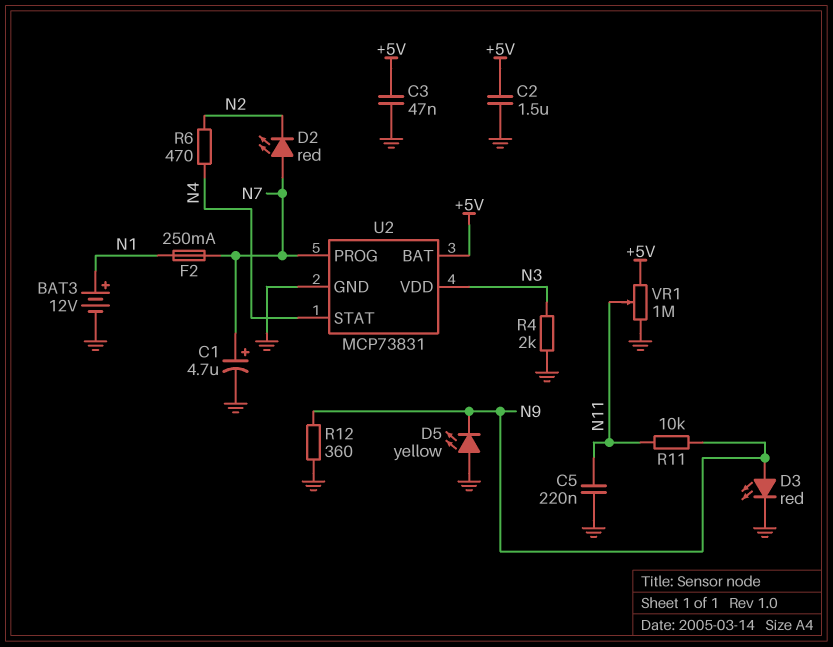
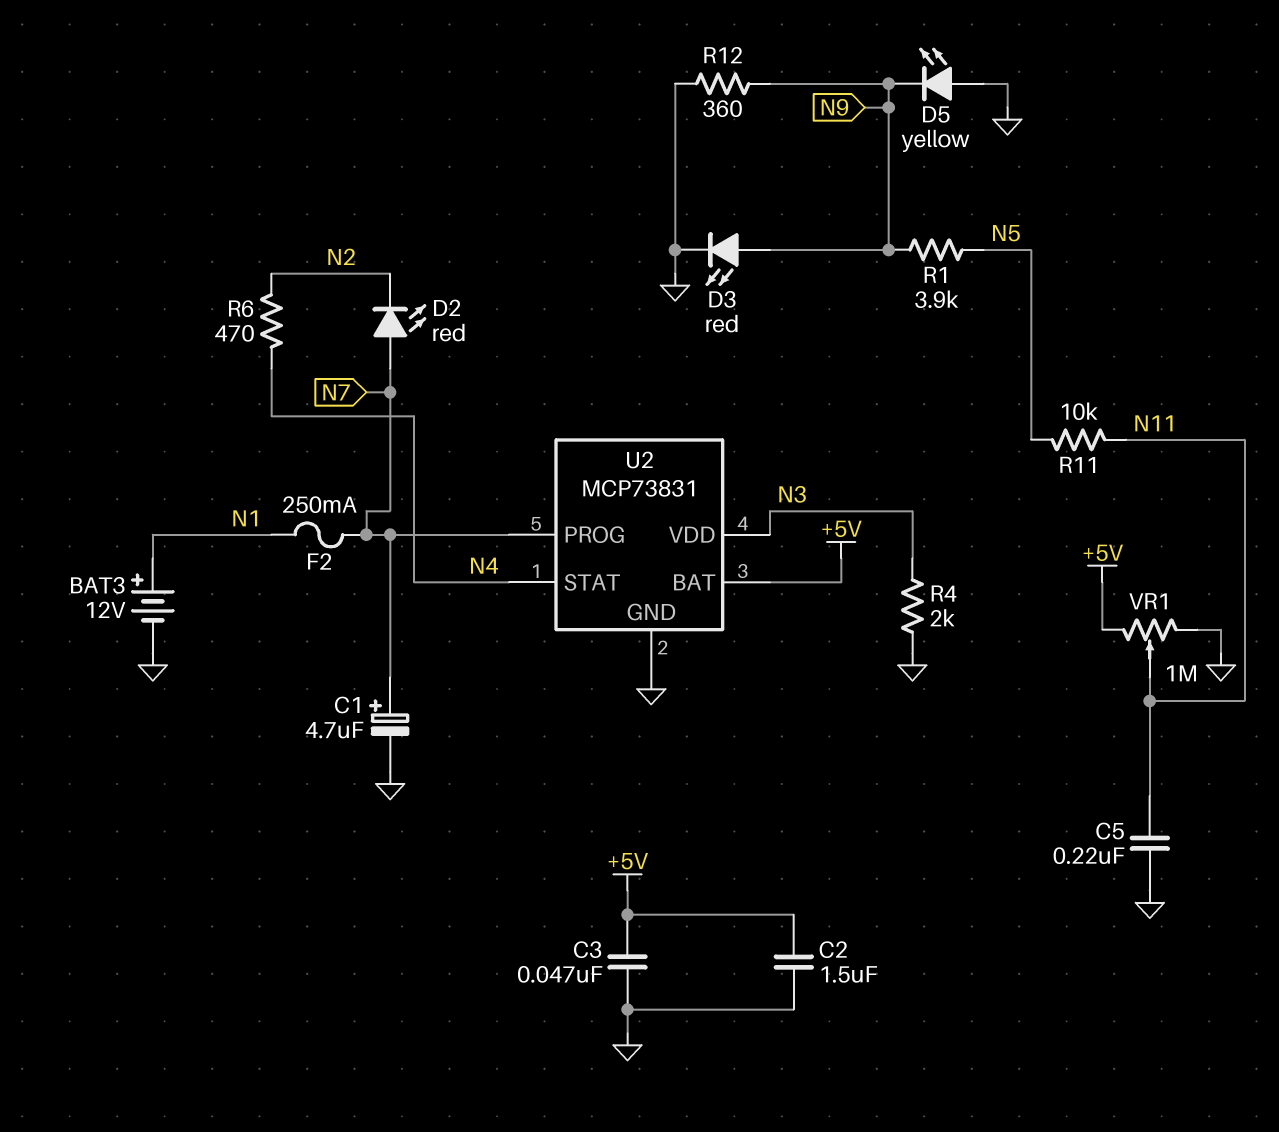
R1: none -> 3.9k (N5, N9)
R11: 10k (N9, N11) -> 10k (N5, N11)

